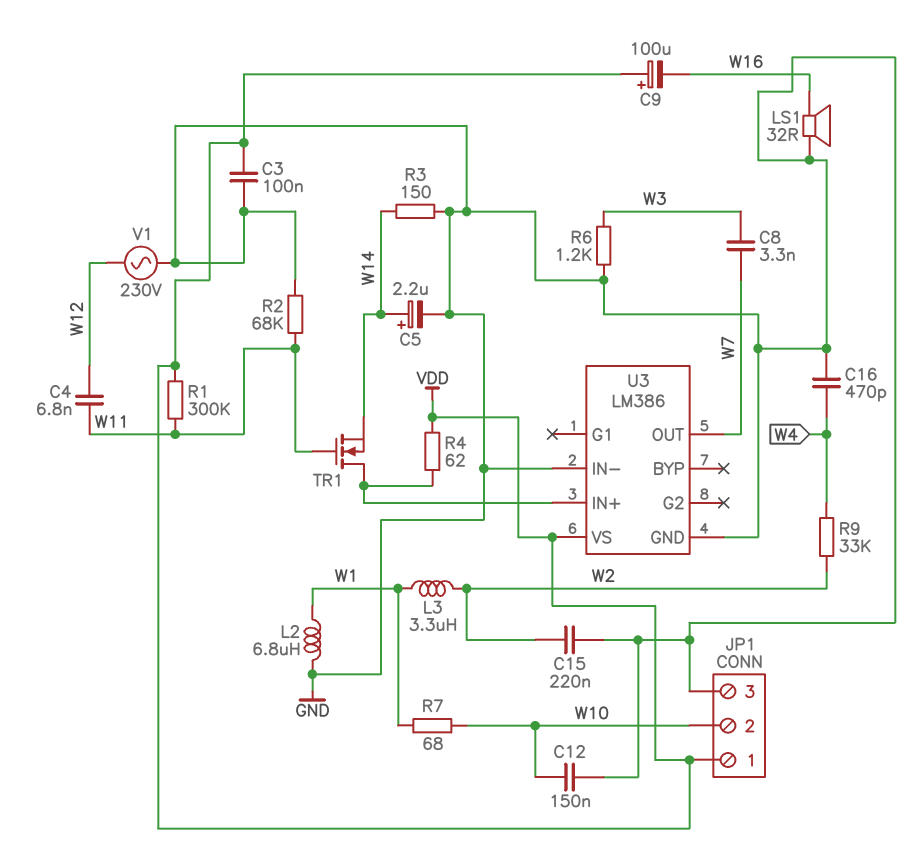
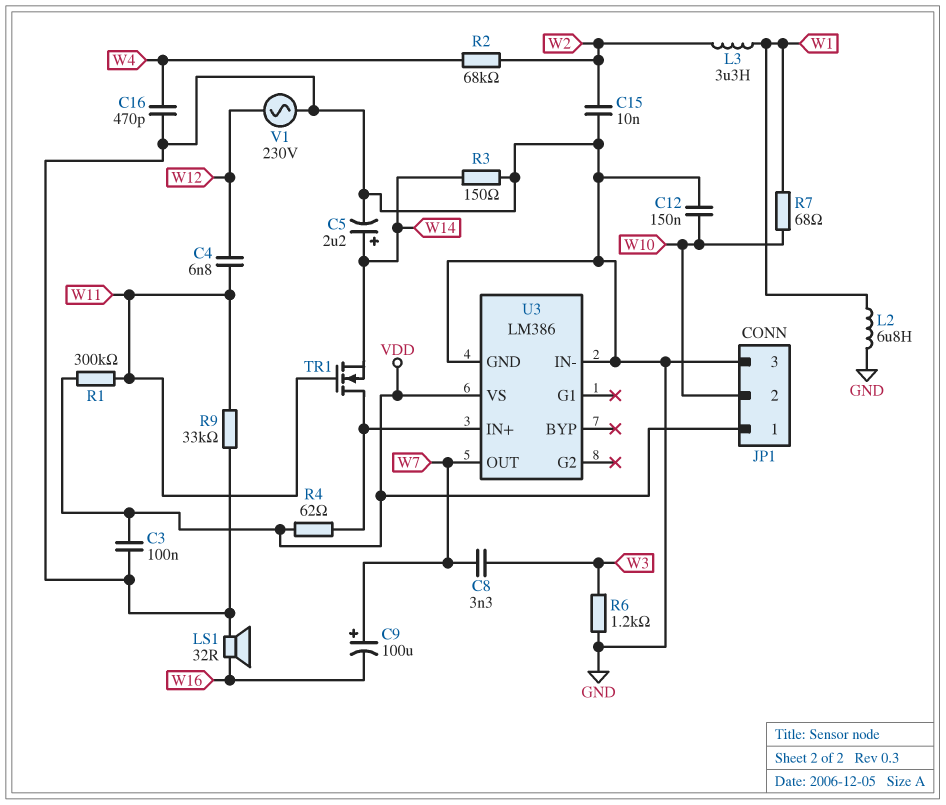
C9: 100uF (plus VDD, minus W16) -> 100uF (plus W7, minus W16)
C15: 220nF (GND, W2) -> 10nF (GND, W2)
R2: 68k (GND, W11) -> 68k (W2, W4)
R9: 33k (W2, W4) -> 33k (GND, W11)

